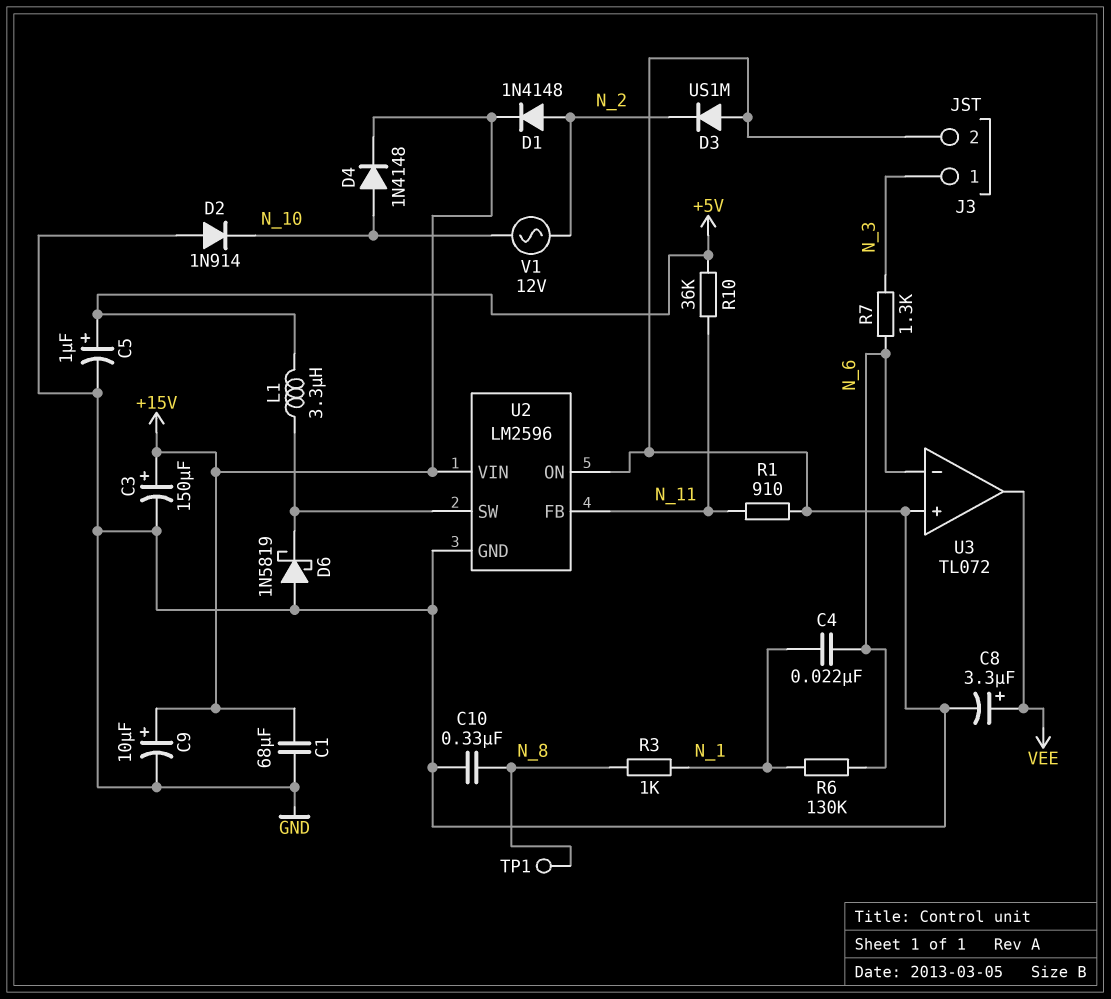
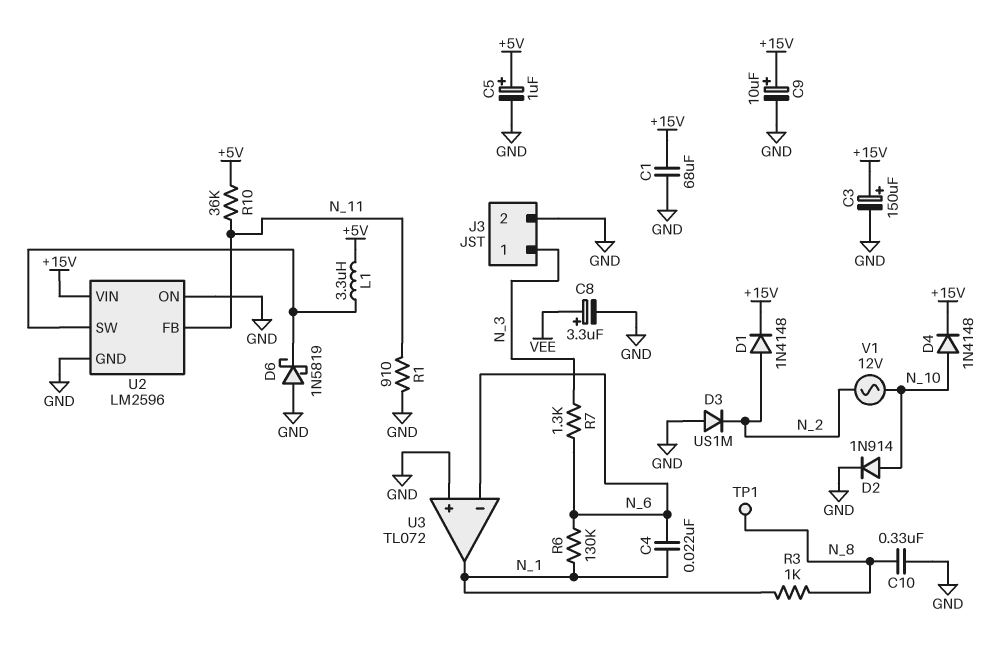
D2: diode 1N914 (A GND, K N_10) -> diode 1N914 (A N_10, K GND)
U3 pin out: VEE -> N_1

